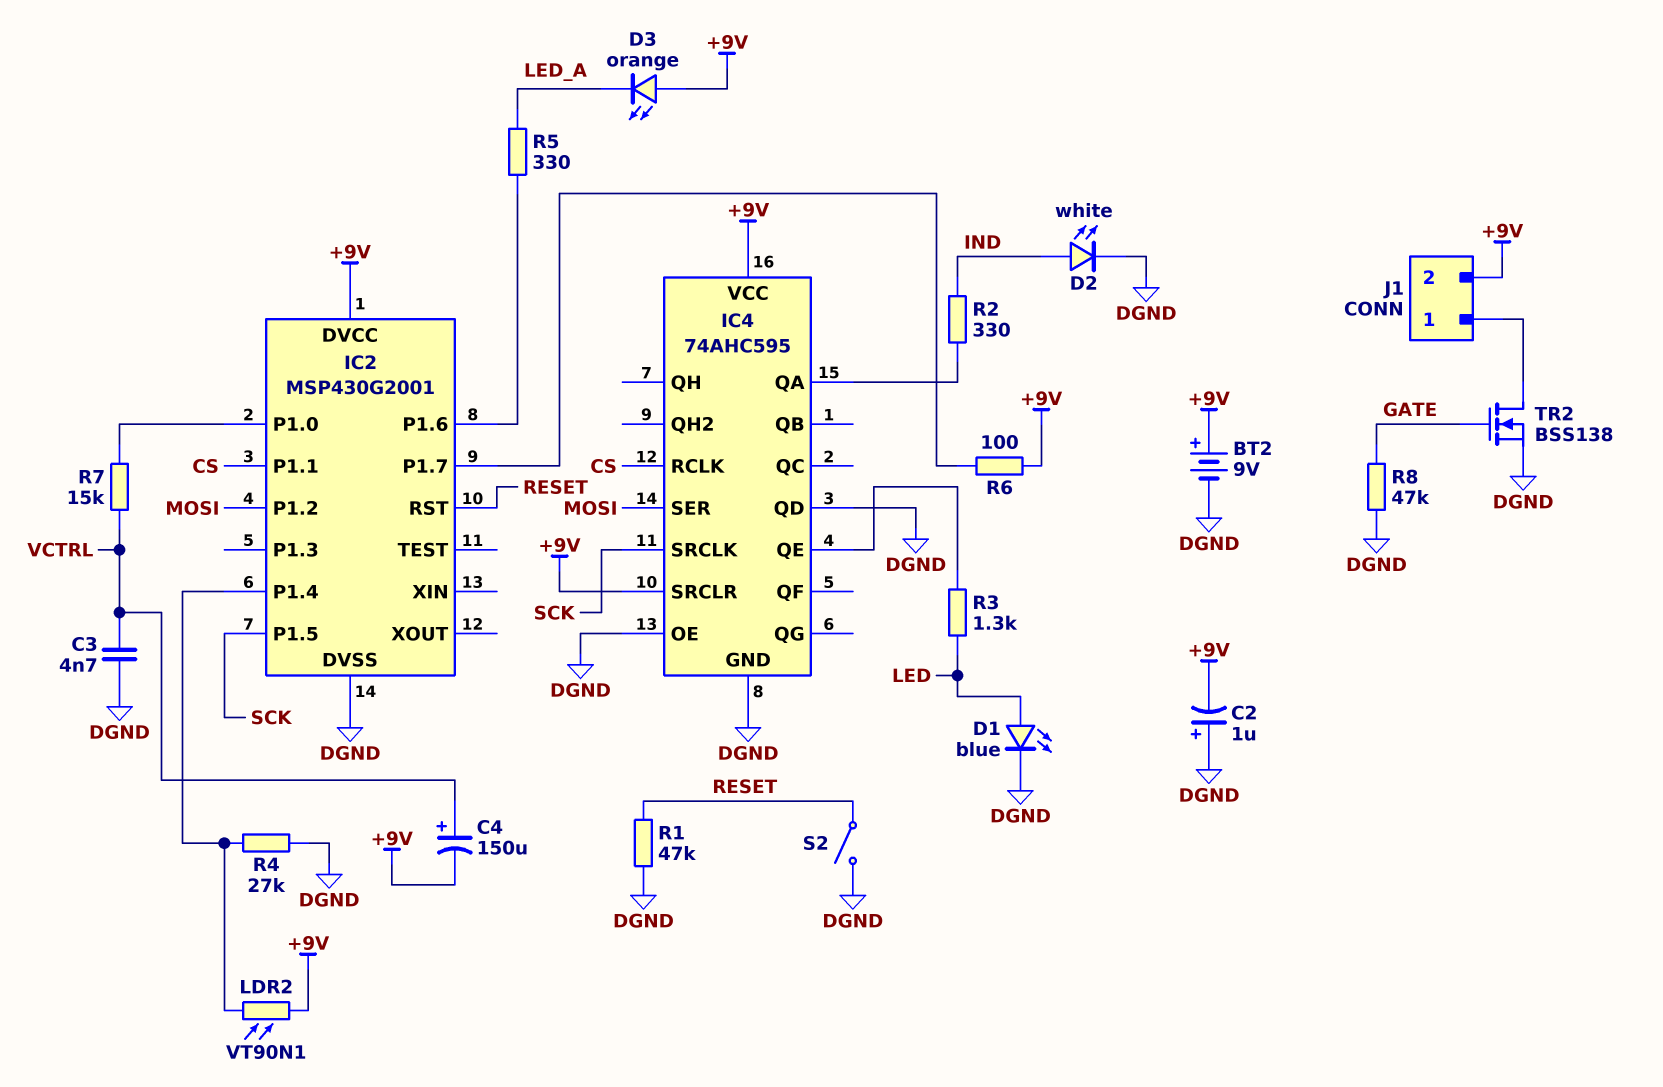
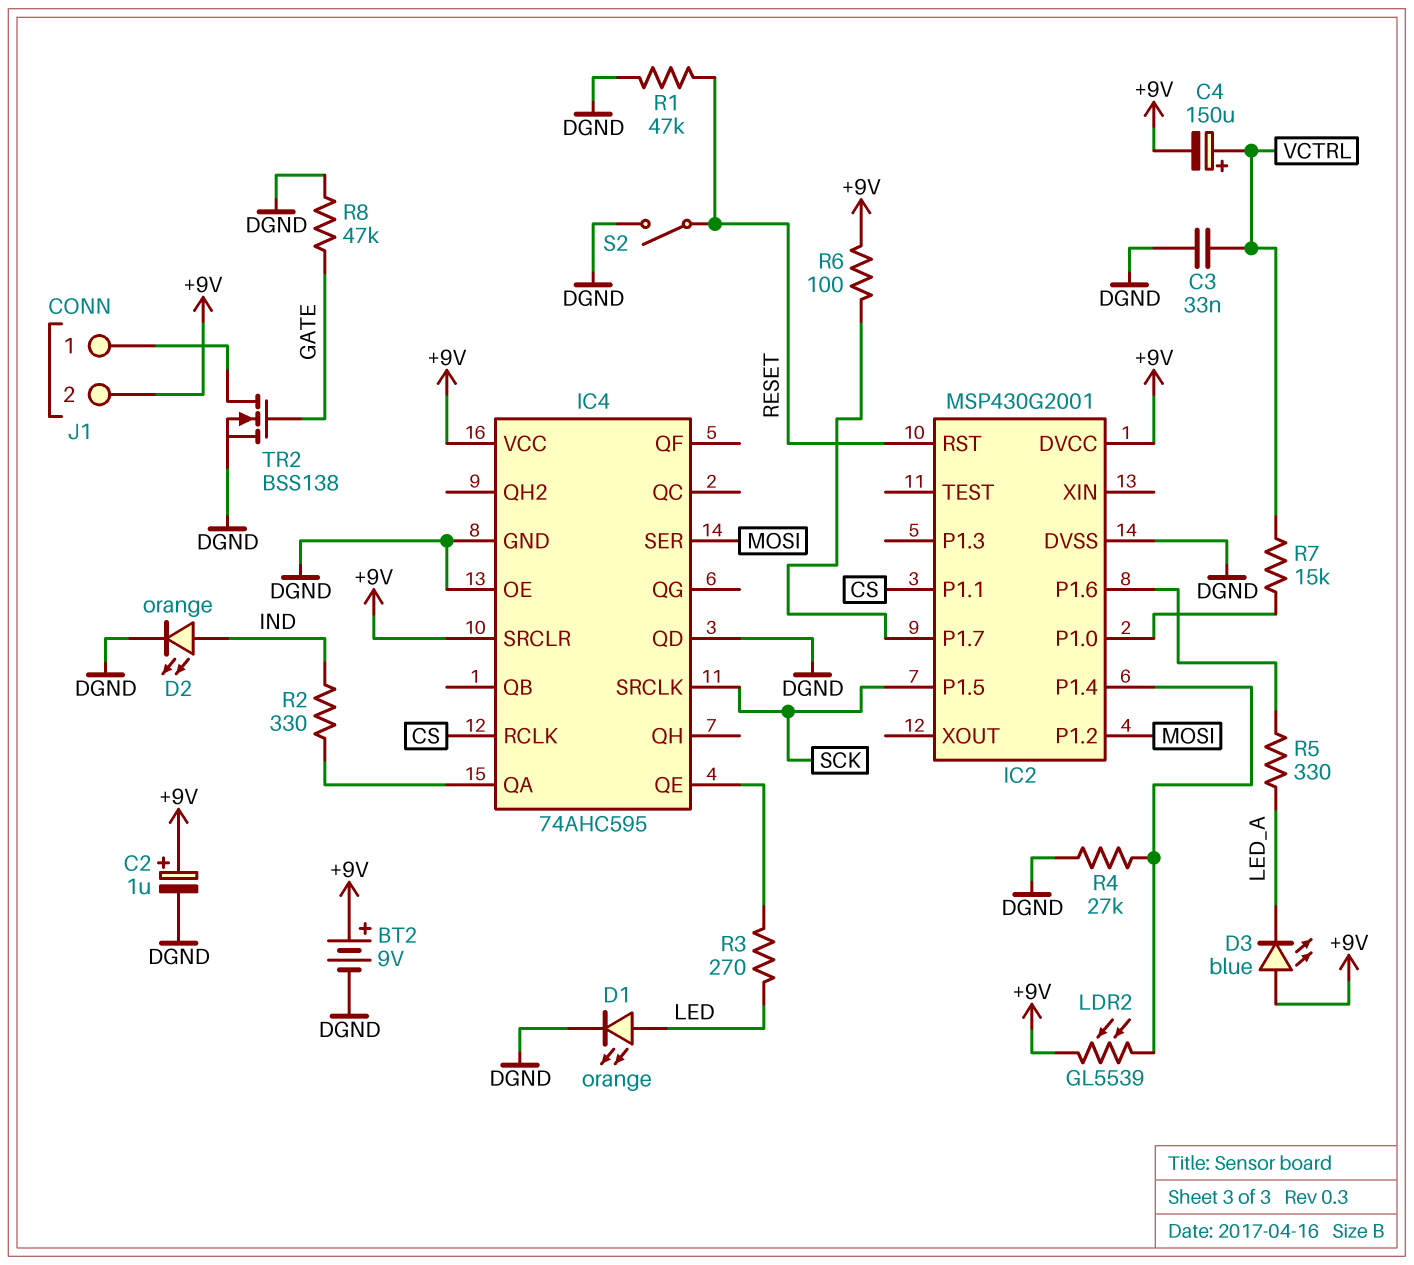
C2: 1uF (plus DGND, minus +9V) -> 1uF (plus +9V, minus DGND)
C3: 4.7nF (DGND, VCTRL) -> 33nF (DGND, VCTRL)
D1: LED blue (A LED, K DGND) -> LED orange (A LED, K DGND)
D2: LED white (A IND, K DGND) -> LED orange (A IND, K DGND)
D3: LED orange (A +9V, K LED_A) -> LED blue (A +9V, K LED_A)
LDR2: VT90N1 (+9V, IC2/P1.4) -> GL5539 (+9V, IC2/P1.4)
R3: 1.3k (IC4/QE, LED) -> 270 (IC4/QE, LED)

